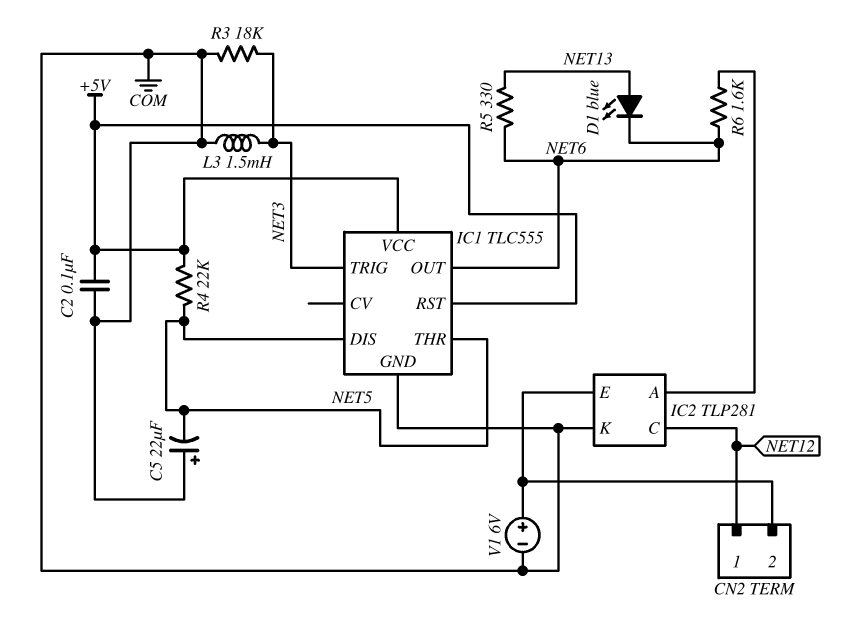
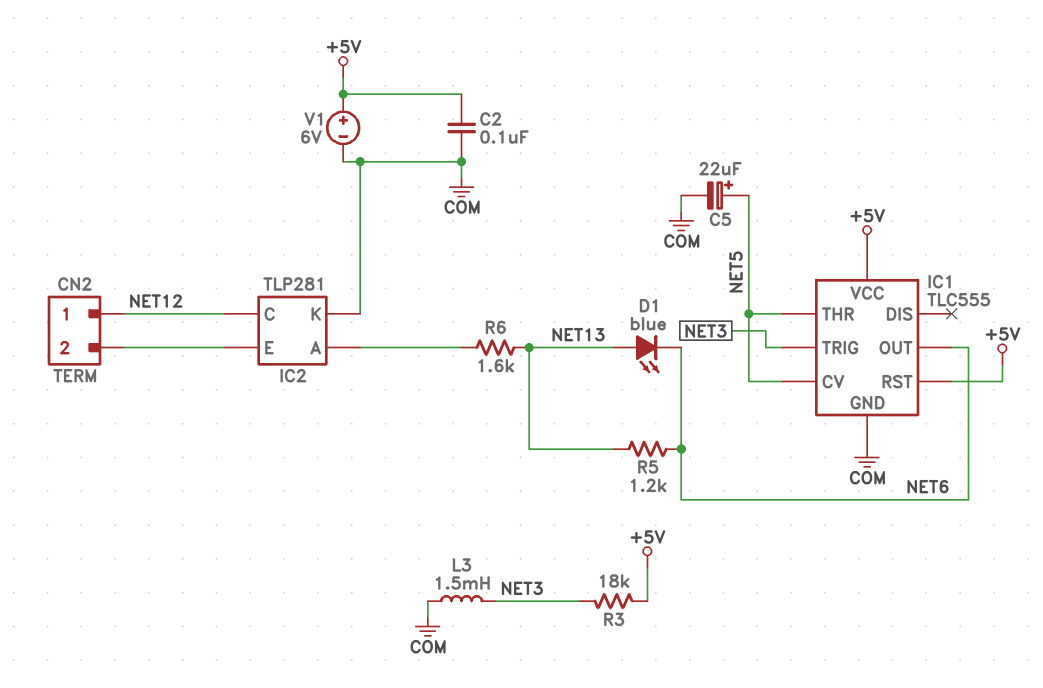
C5: 22uF (plus COM, minus NET5) -> 22uF (plus NET5, minus COM)
IC1 pin CV: none -> NET5
IC1 pin DIS: NET5 -> none
R3: 18k (COM, NET3) -> 18k (+5V, NET3)
R4: 22k (+5V, NET5) -> none
R5: 330 (NET6, NET13) -> 1.2k (NET6, NET13)
R6: 1.6k (IC2/A, NET6) -> 1.6k (IC2/A, NET13)
V1: 6V (plus CN2/2, minus COM) -> 6V (plus +5V, minus COM)

